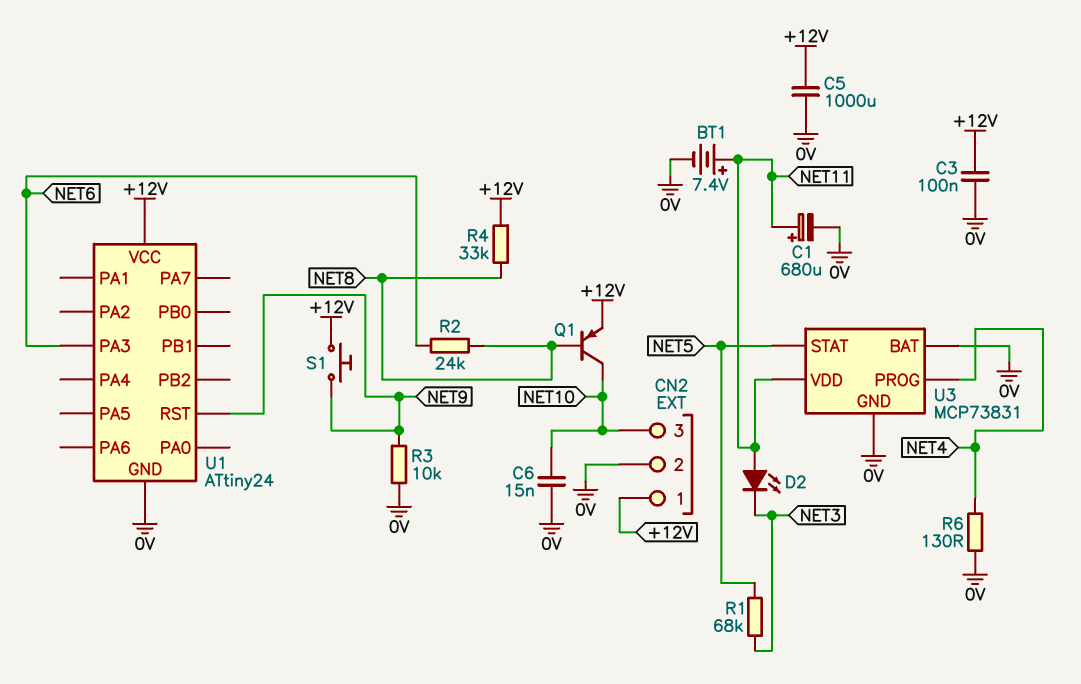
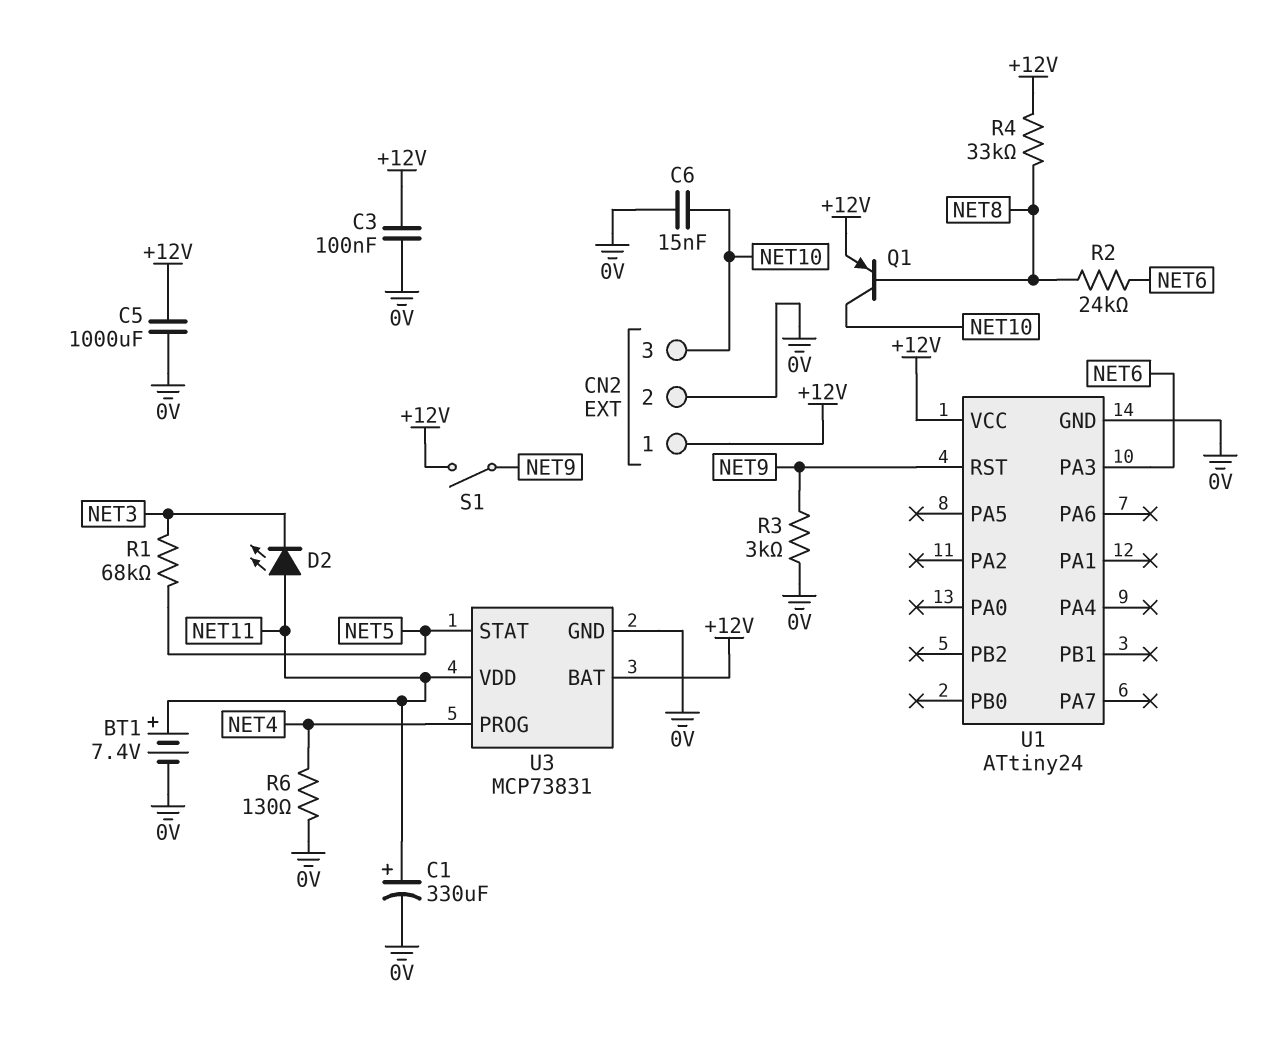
C1: 680uF (plus NET11, minus 0V) -> 330uF (plus NET11, minus 0V)
R3: 10k (0V, NET9) -> 3k (0V, NET9)
S1: button (+12V, NET9) -> switch (+12V, NET9)
U3 pin BAT: 0V -> +12V

